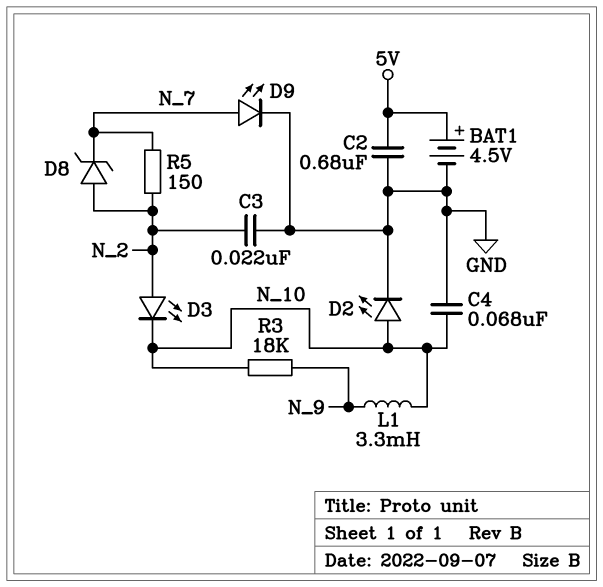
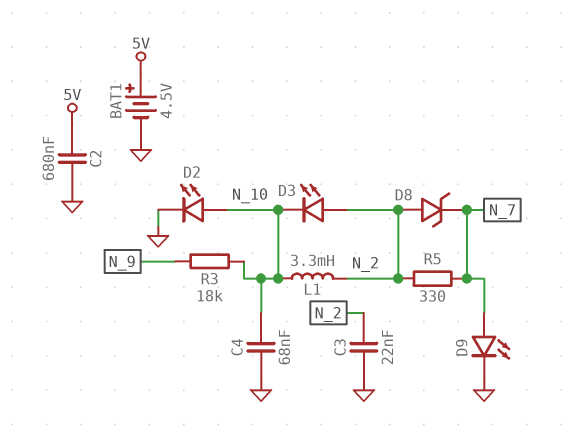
L1: 3.3mH (N_9, N_10) -> 3.3mH (N_2, N_10)
R5: 150 (N_2, N_7) -> 330 (N_2, N_7)

